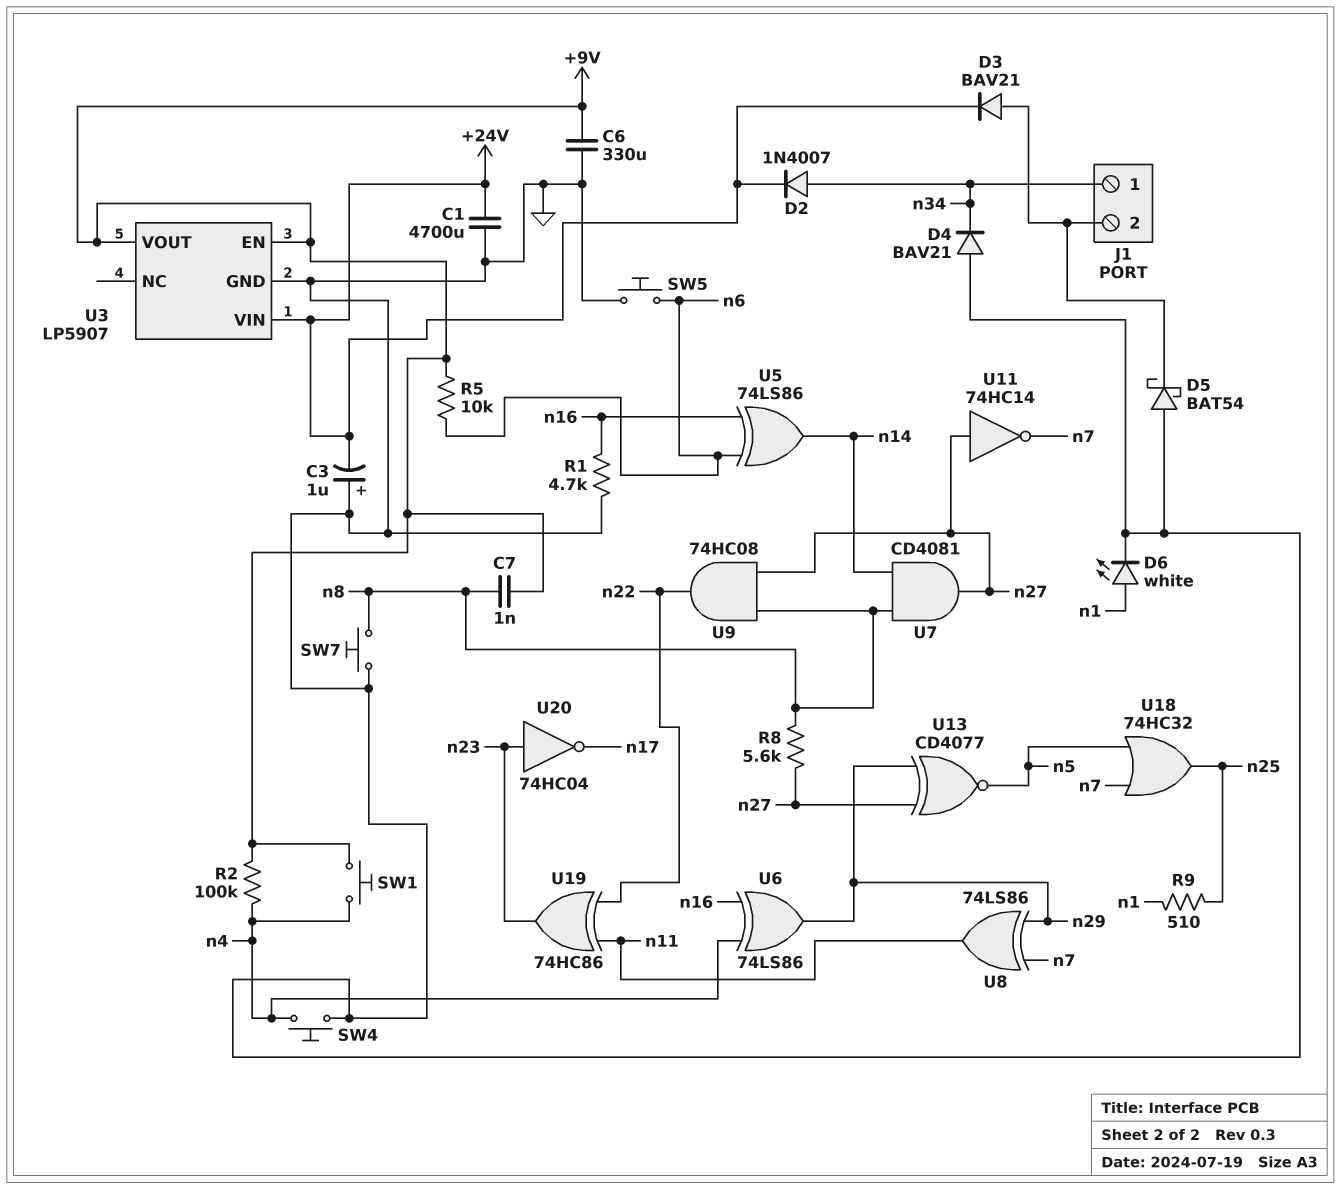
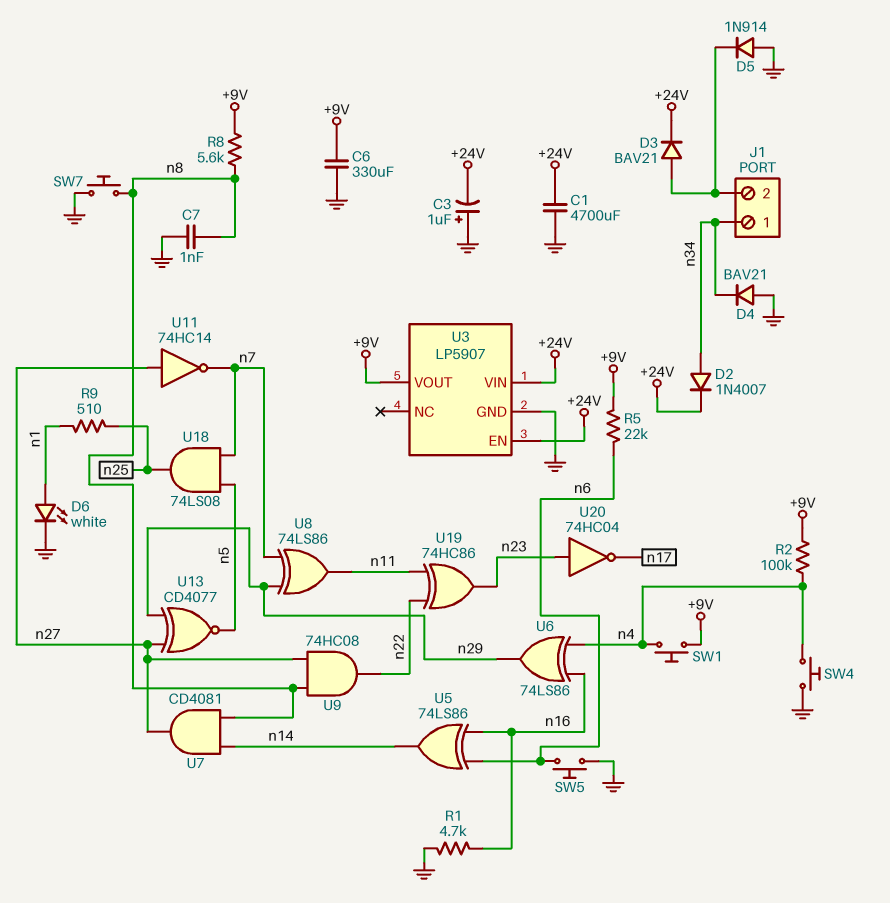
C7: 1nF (+9V, n8) -> 1nF (GND, n8)
D5: schottky BAT54 (A GND, K J1/2) -> diode 1N914 (A GND, K J1/2)
R5: 10k (+9V, n6) -> 22k (+9V, n6)
R8: 5.6k (n8, n27) -> 5.6k (+9V, n8)
U3 pin EN: +9V -> +24V
U18: OR 74HC32 (in n5, in n7, out n25) -> AND 74LS08 (in n5, in n7, out n25)

